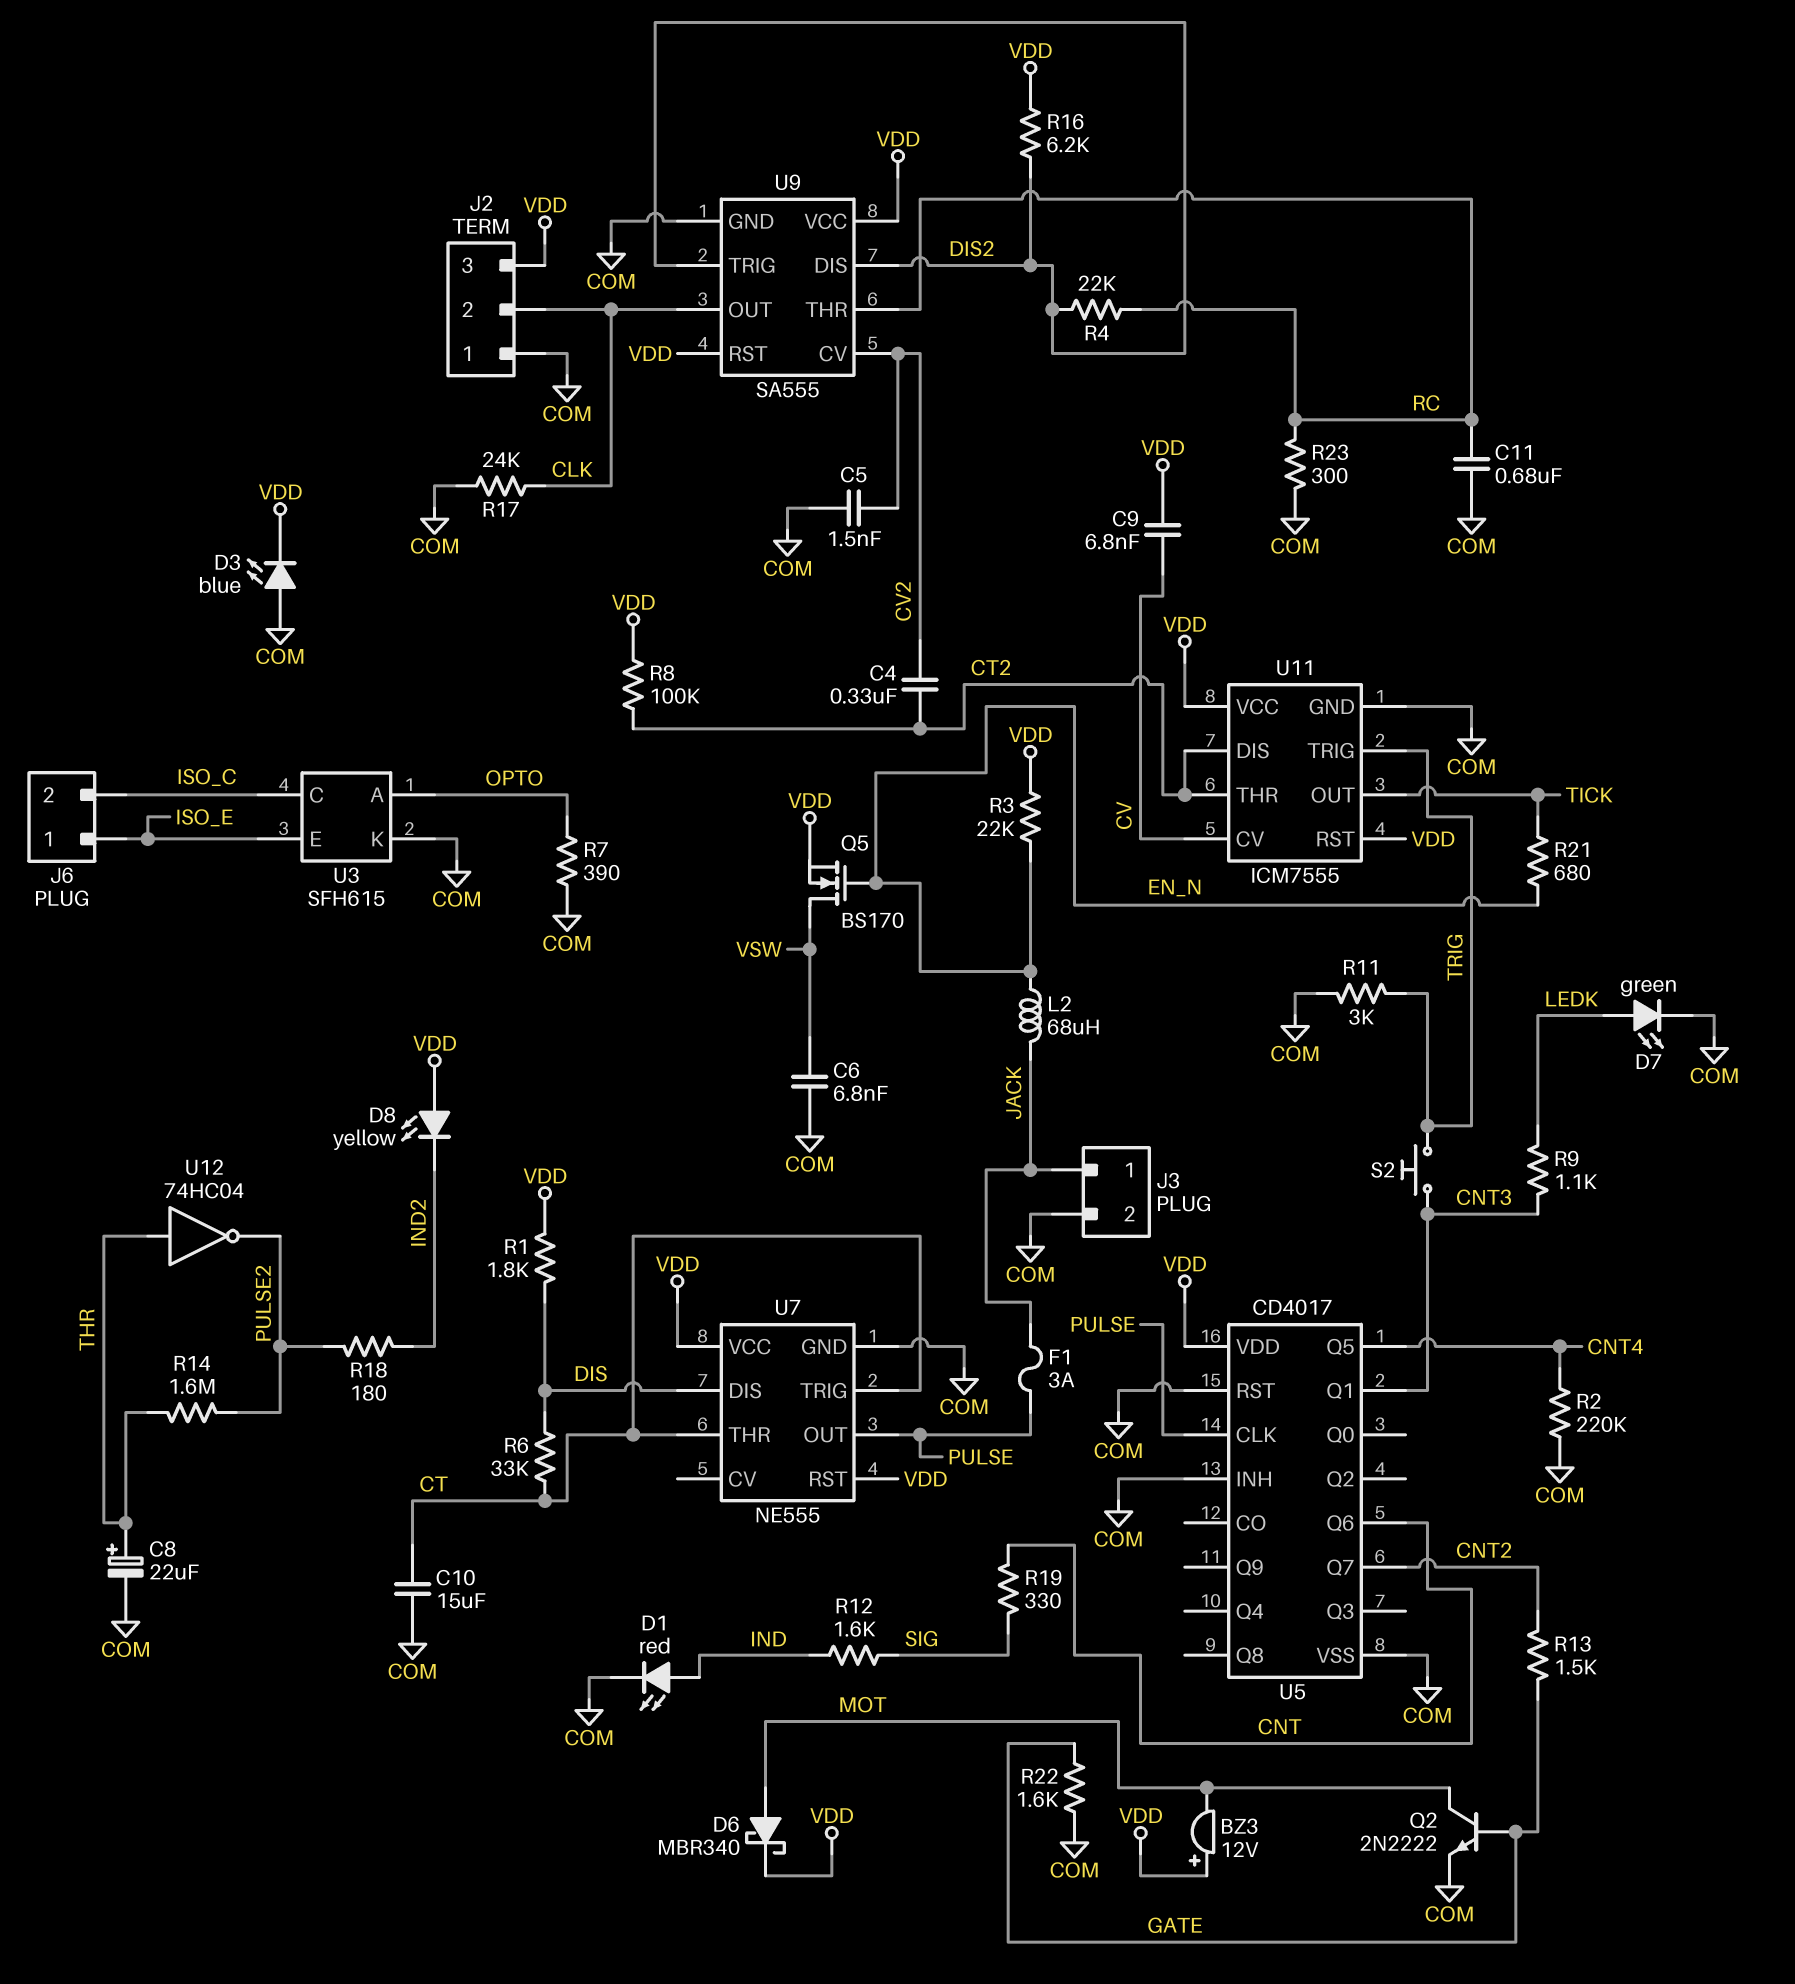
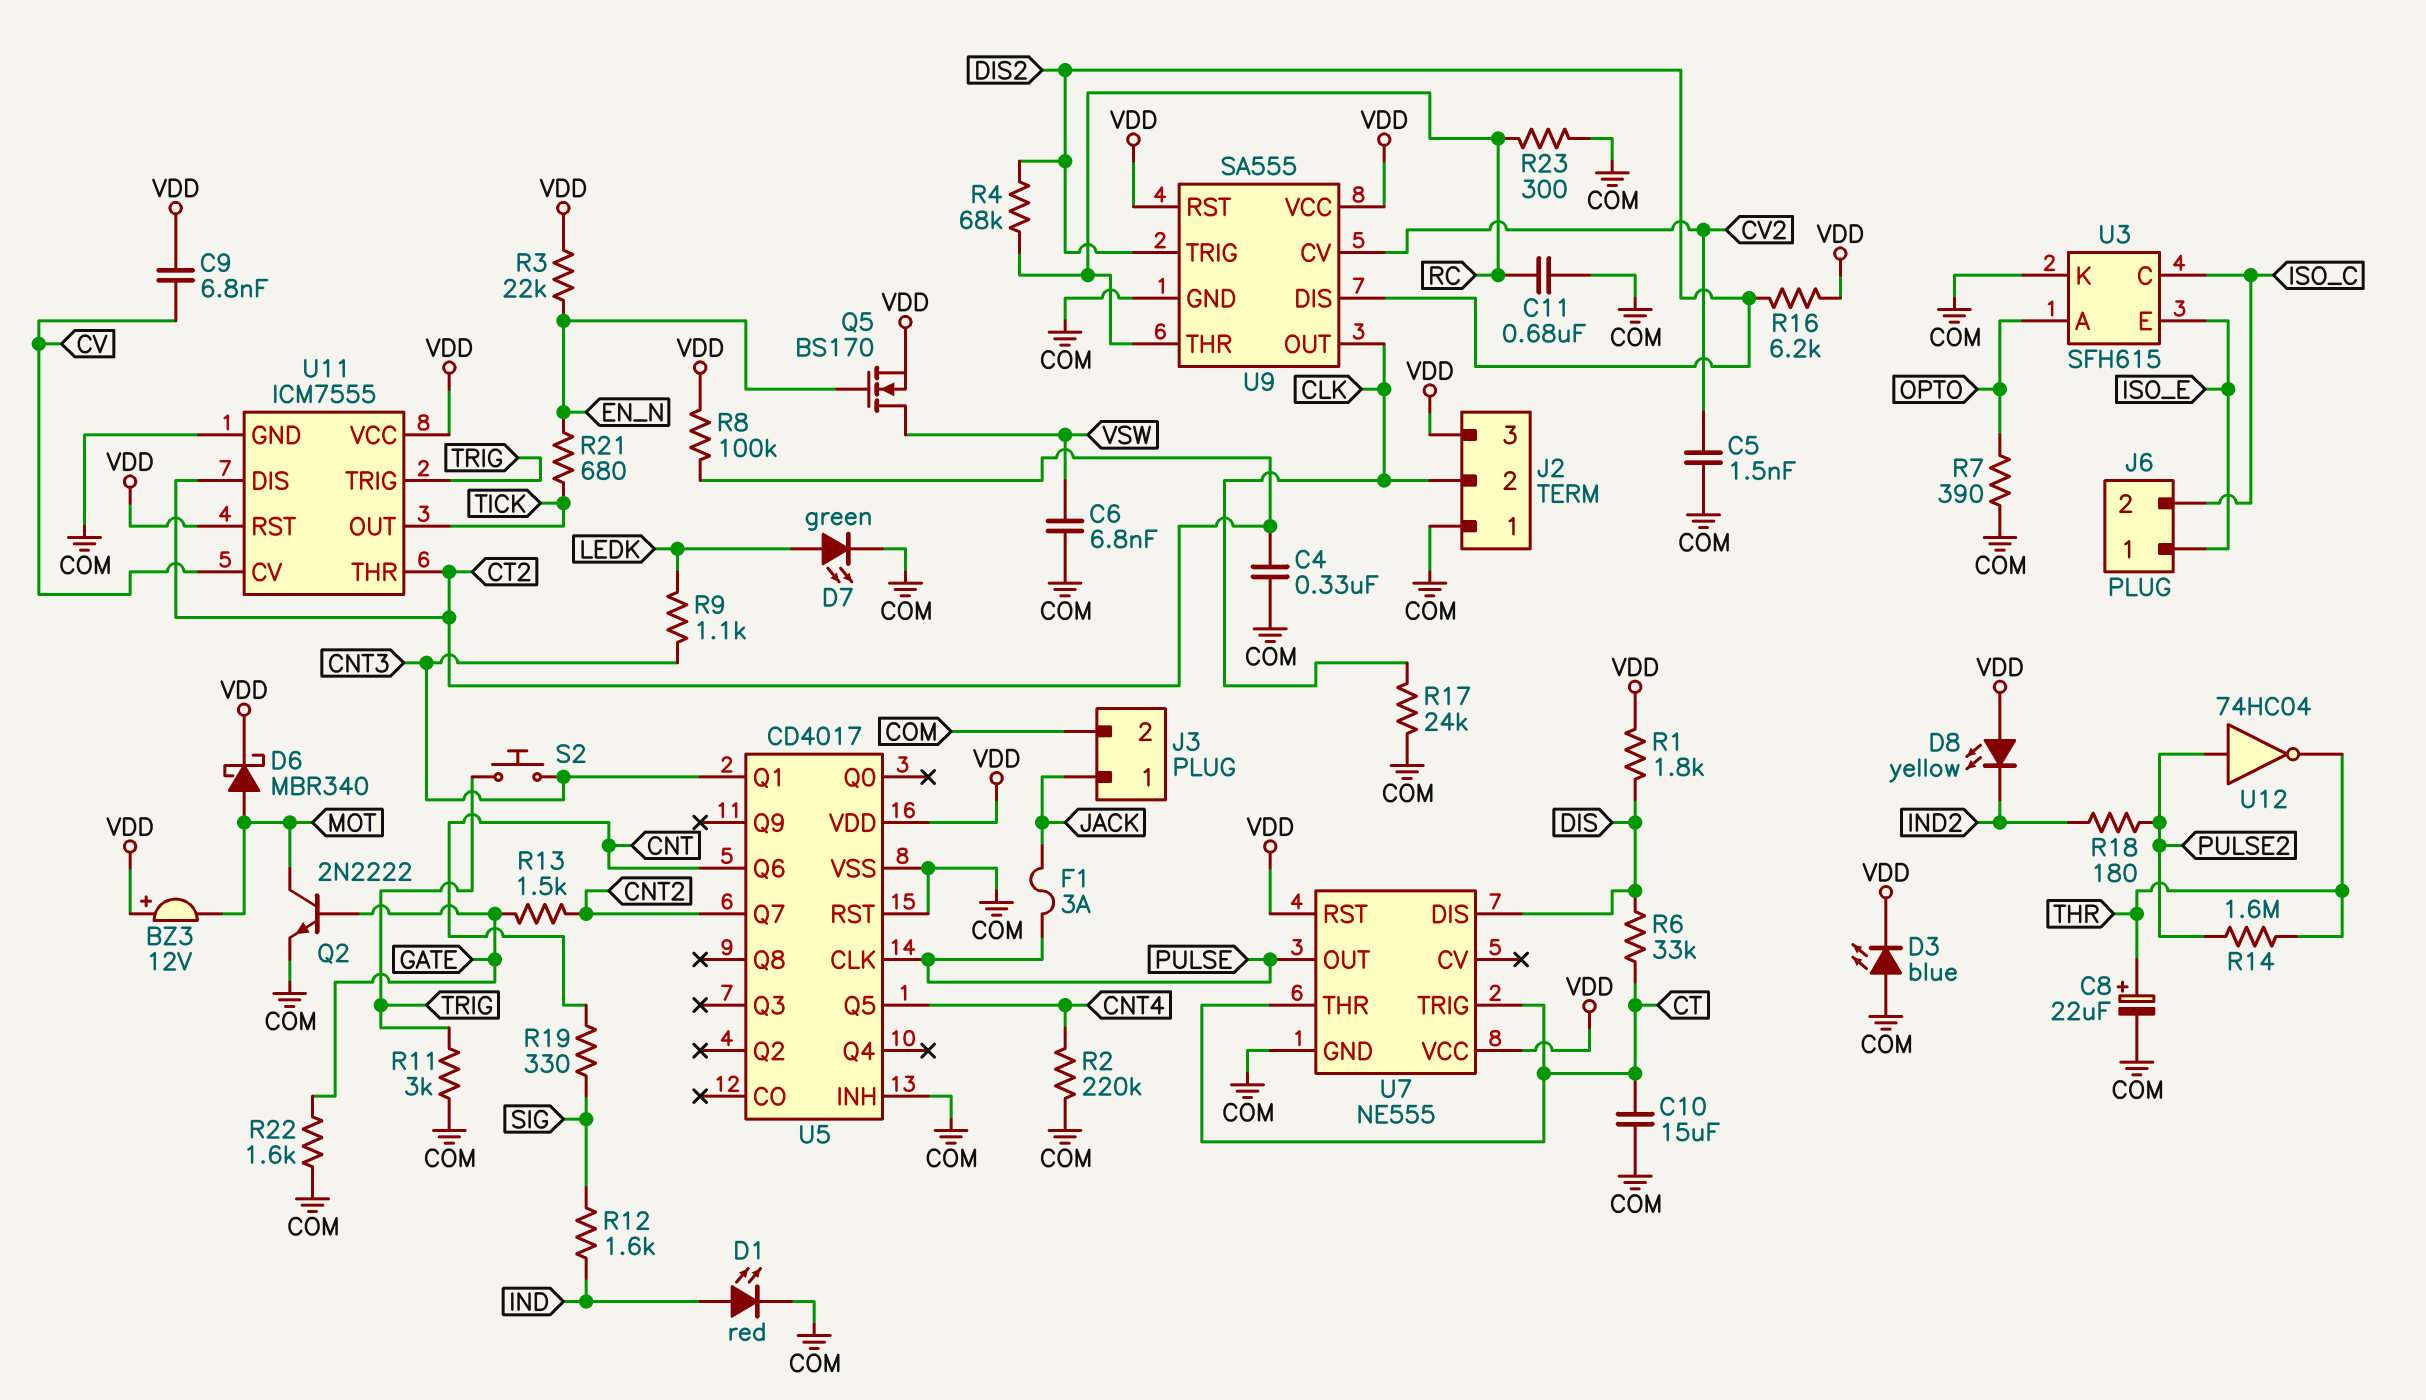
C4: 330nF (CT2, CV2) -> 330nF (COM, CT2)
L2: 68uH (EN_N, JACK) -> none
R4: 22k (DIS2, RC) -> 68k (DIS2, RC)
U12: NOT 74HC04 (in THR, out PULSE2) -> NOT 74HC04 (in PULSE2, out THR)

